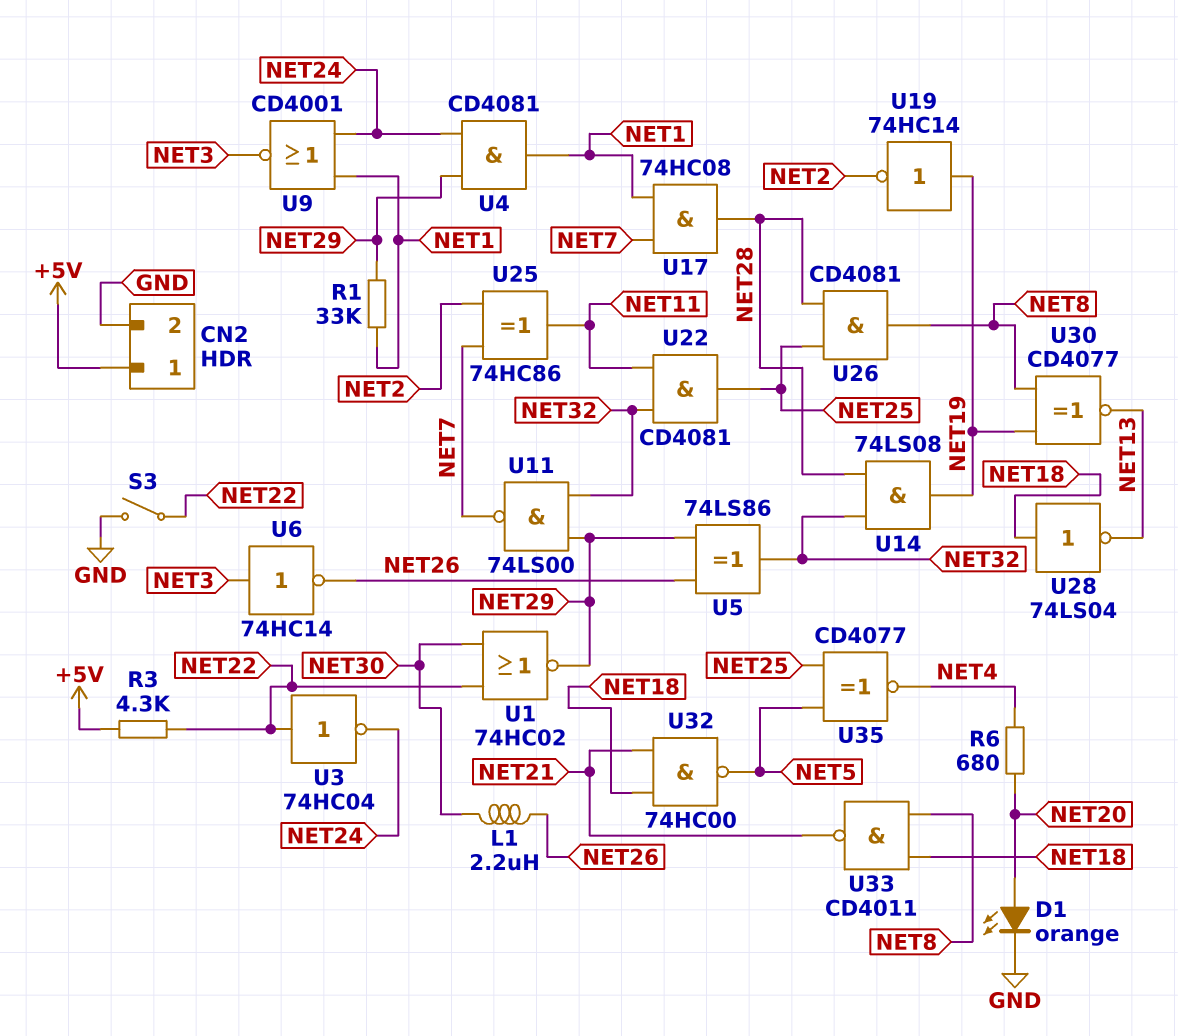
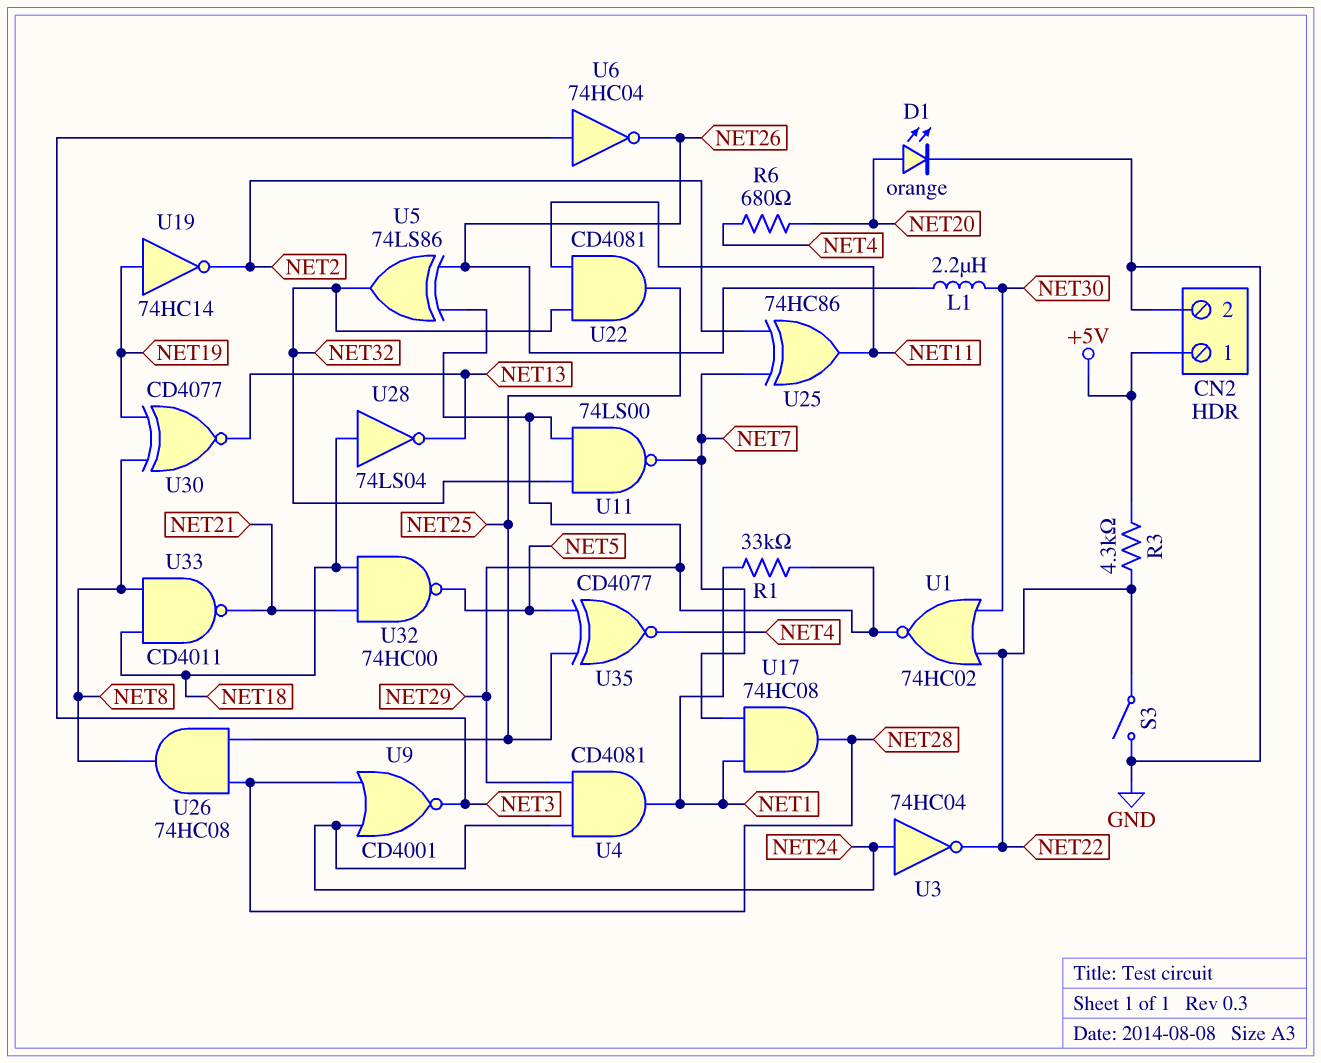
U3: NOT 74HC04 (in NET22, out NET24) -> NOT 74HC04 (in NET24, out NET22)
U6: NOT 74HC14 (in NET3, out NET26) -> NOT 74HC04 (in NET3, out NET26)
U9: NOR CD4001 (in NET1, in NET24, out NET3) -> NOR CD4001 (in NET24, in NET28, out NET3)
U14: AND 74LS08 (in NET28, in NET32, out NET19) -> none
U26: AND CD4081 (in NET25, in NET28, out NET8) -> AND 74HC08 (in NET25, in NET28, out NET8)

